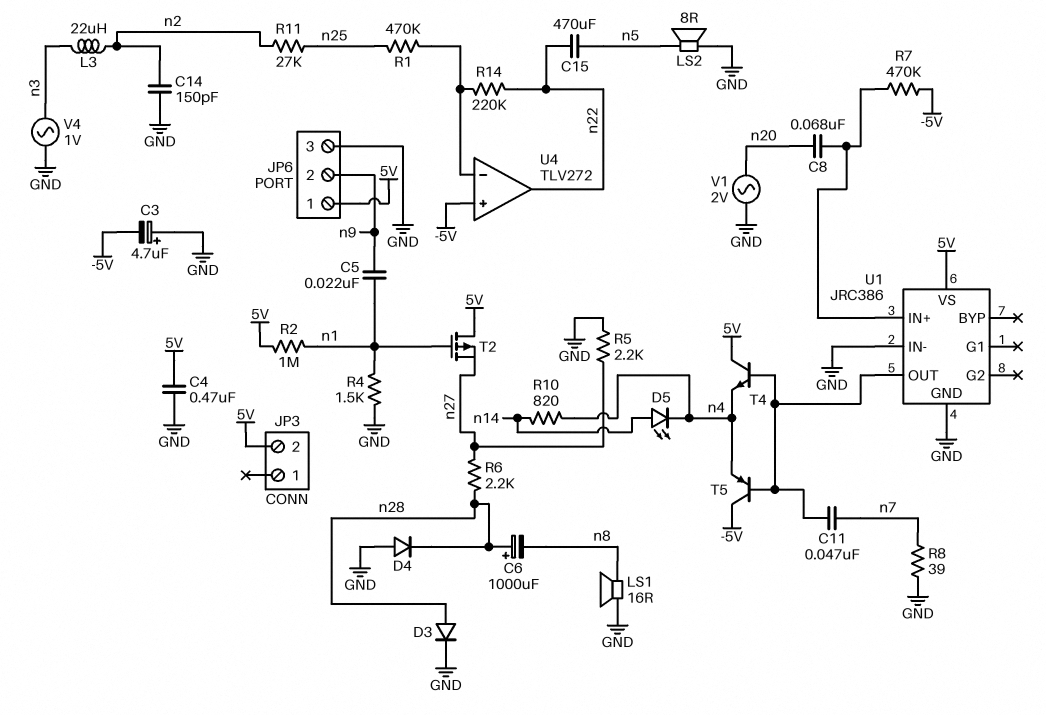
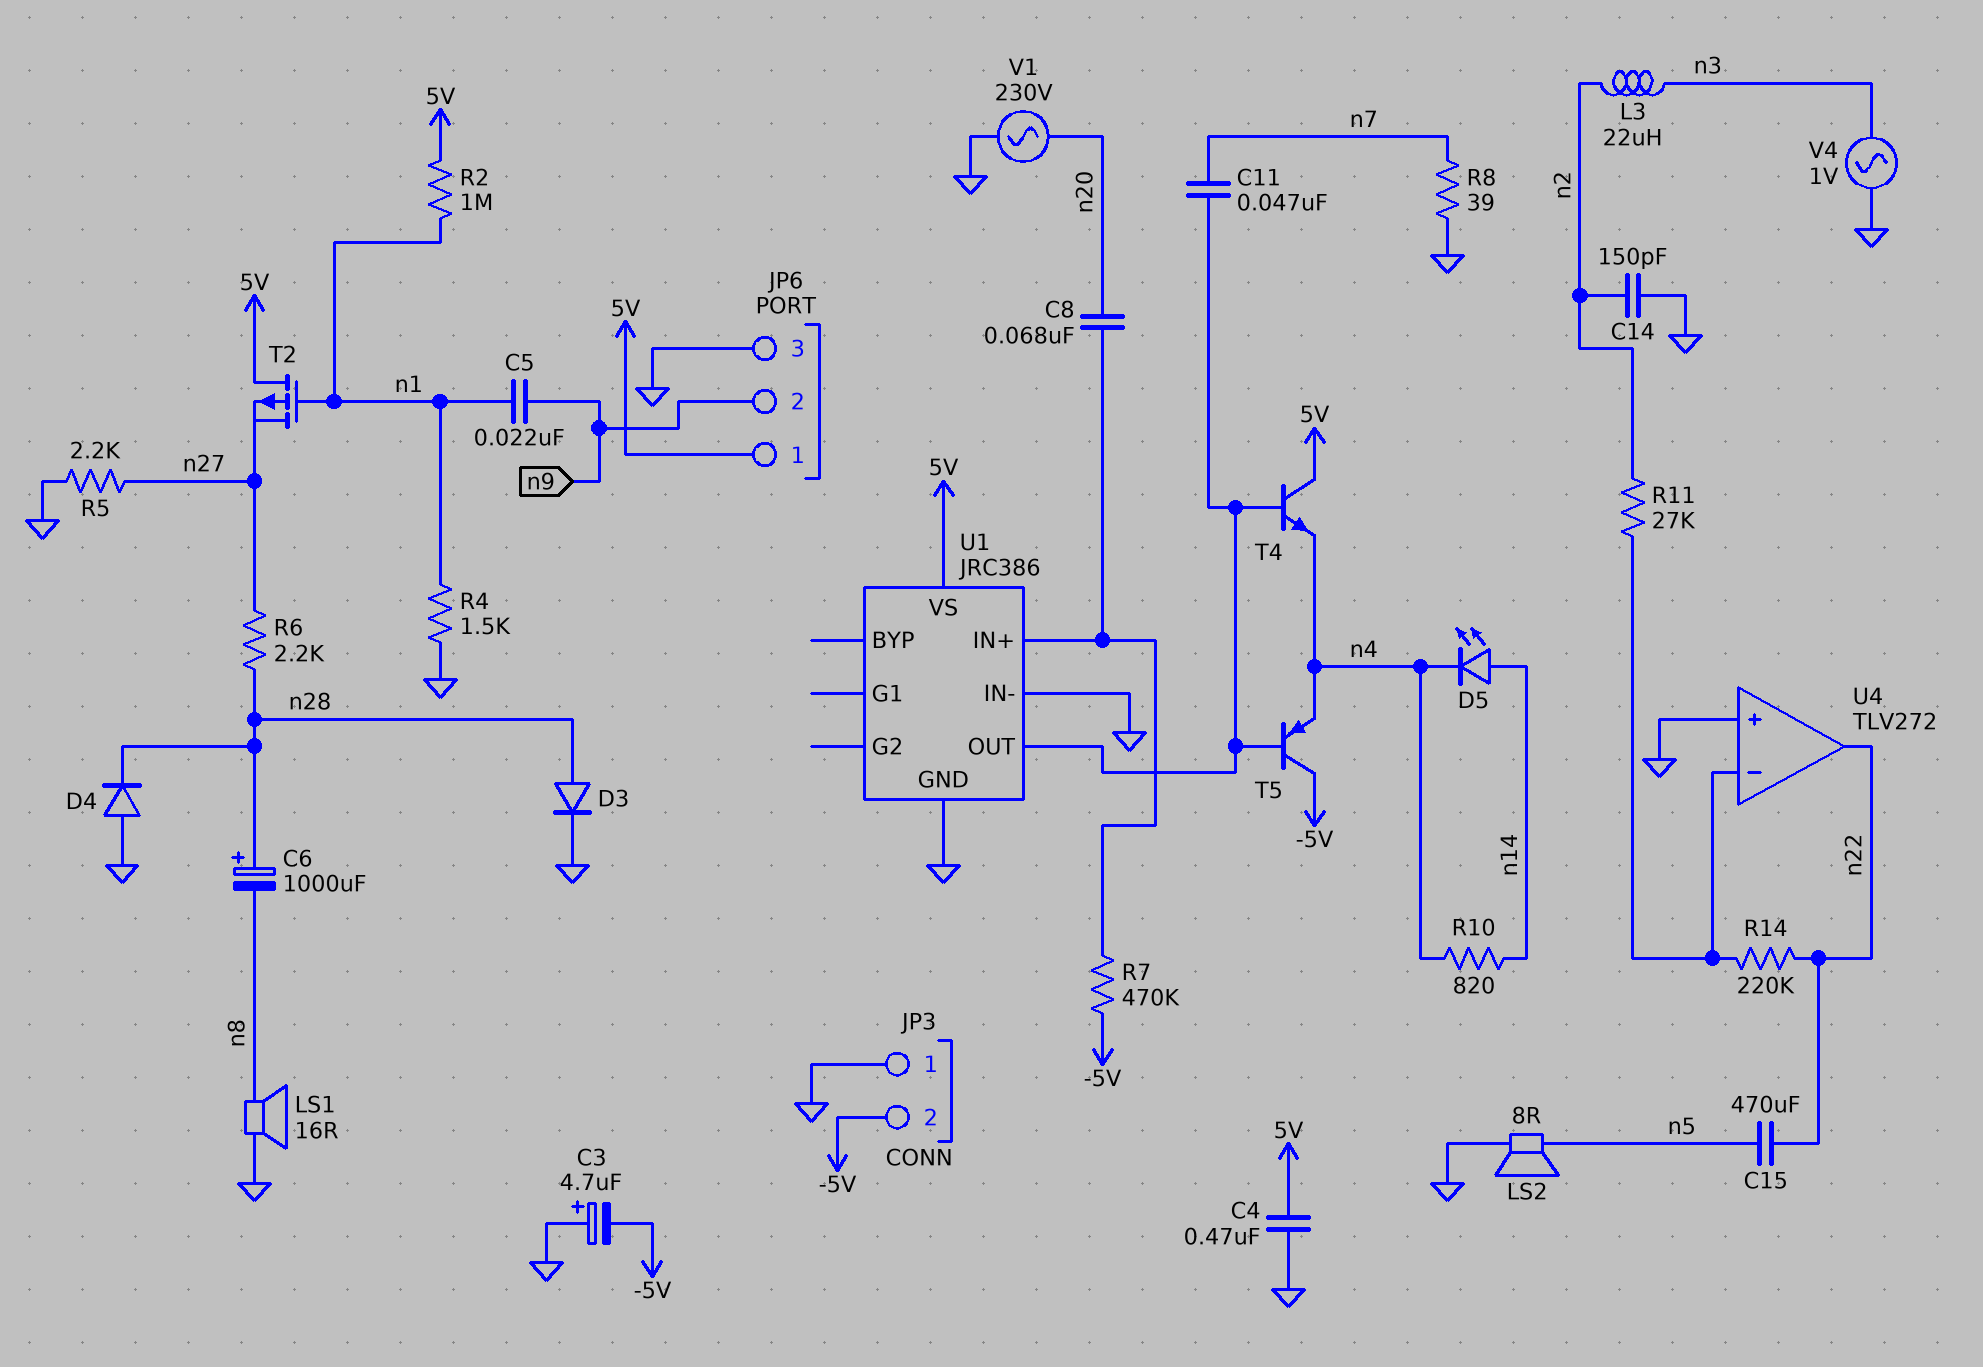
JP3 pin 1: none -> GND
JP3 pin 2: 5V -> -5V
R1: 470k (U4/in-, n25) -> none
R11: 27k (n2, n25) -> 27k (U4/in-, n2)
U4 pin in+: -5V -> GND
V1: AC 2V (GND, n20) -> AC 230V (GND, n20)

